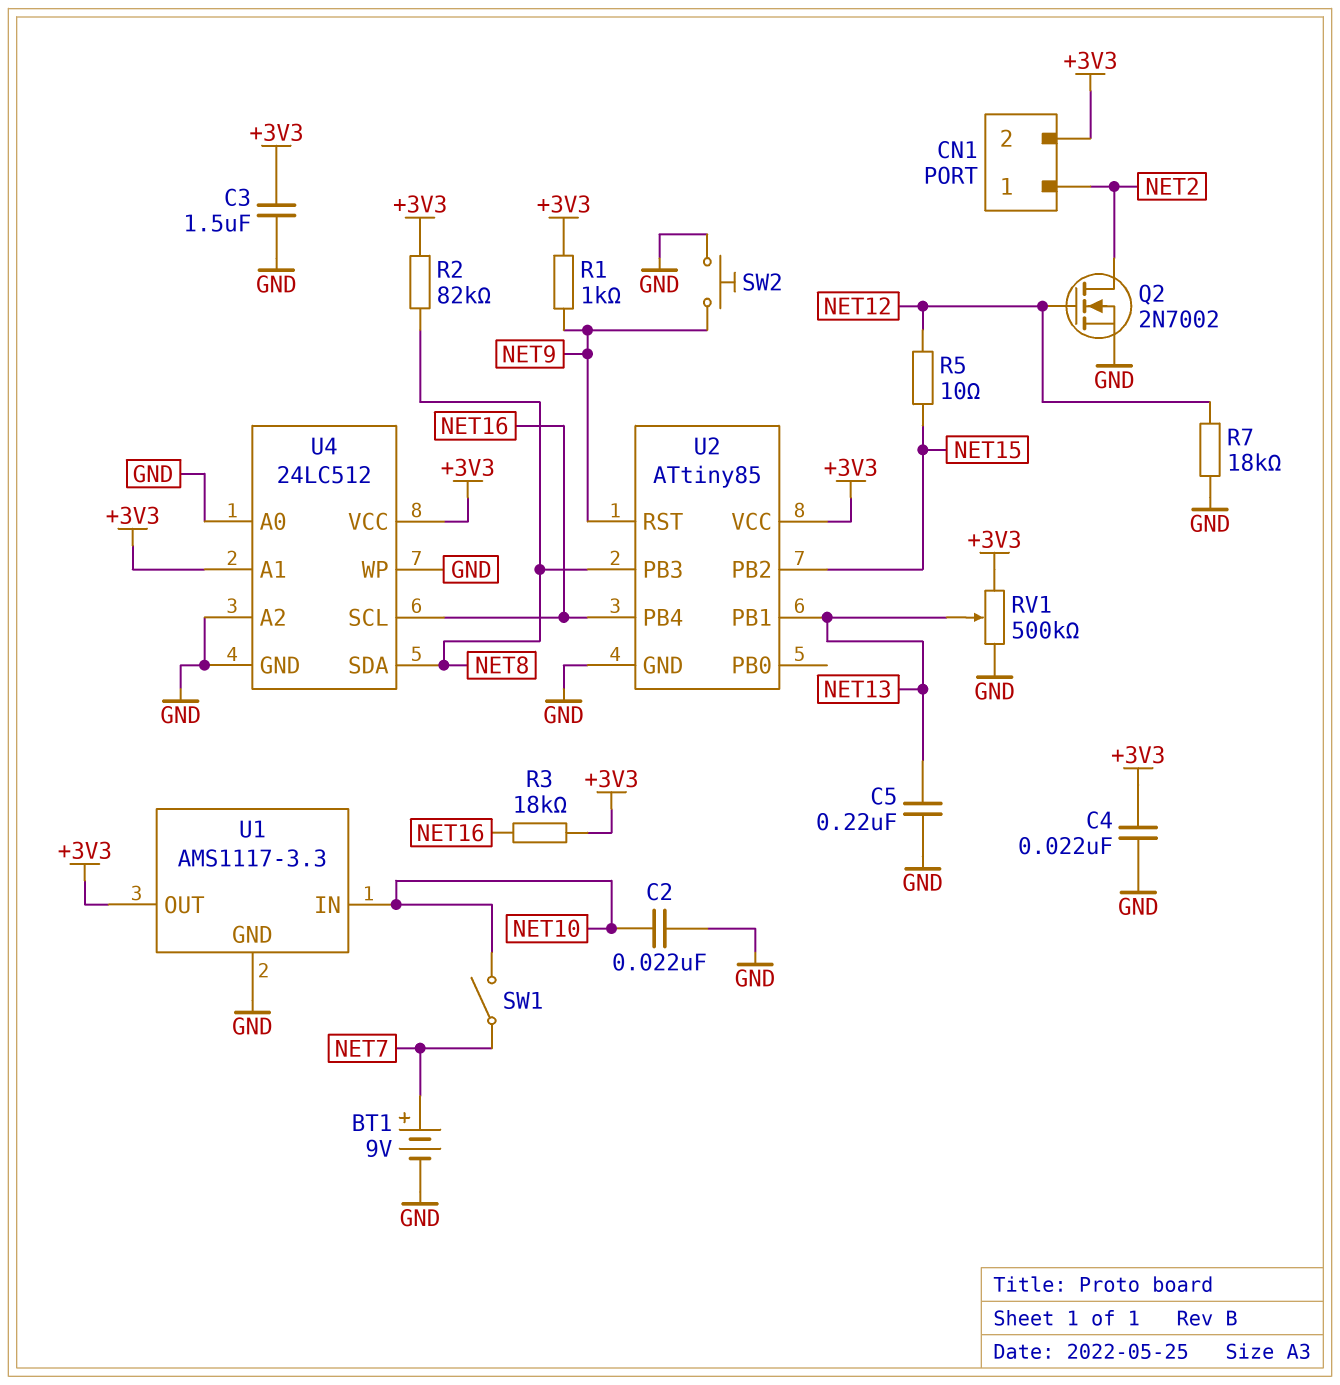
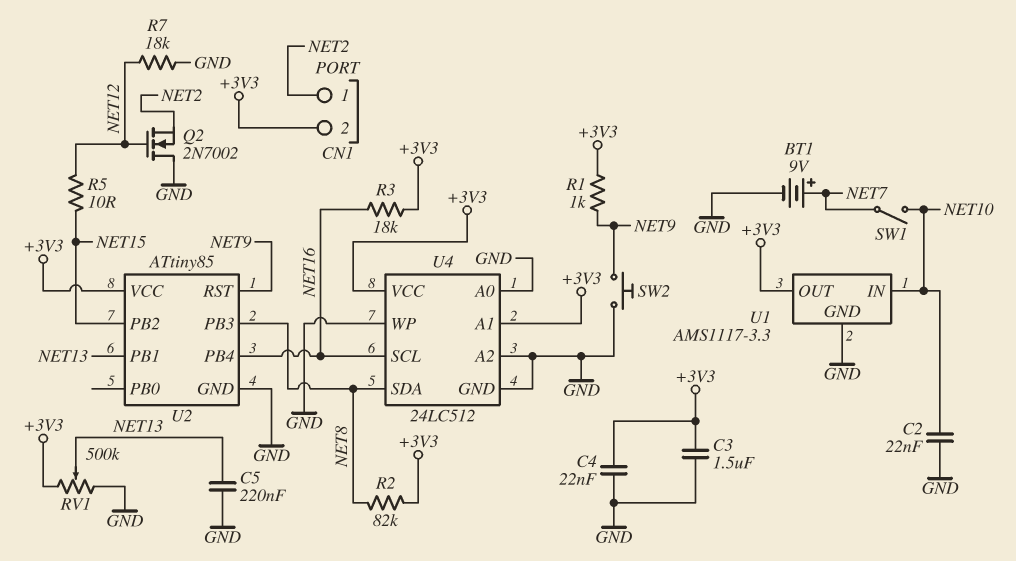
Q2: NMOS 2N7002 (G NET12, D NET2, S GND) -> NMOS 2N7002 (G NET12, D GND, S NET2)

